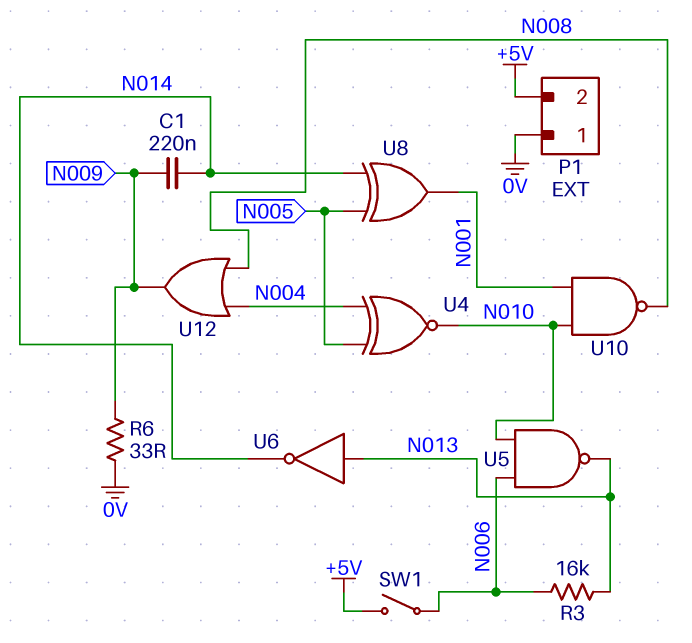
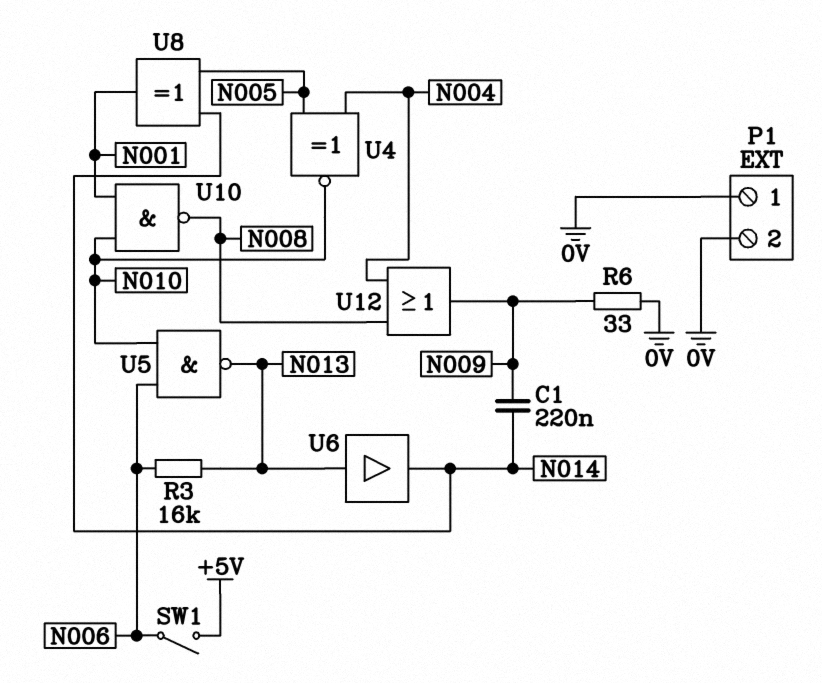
P1 pin 2: +5V -> 0V
U6: NOT (in N013, out N014) -> buffer (in N013, out N014)

